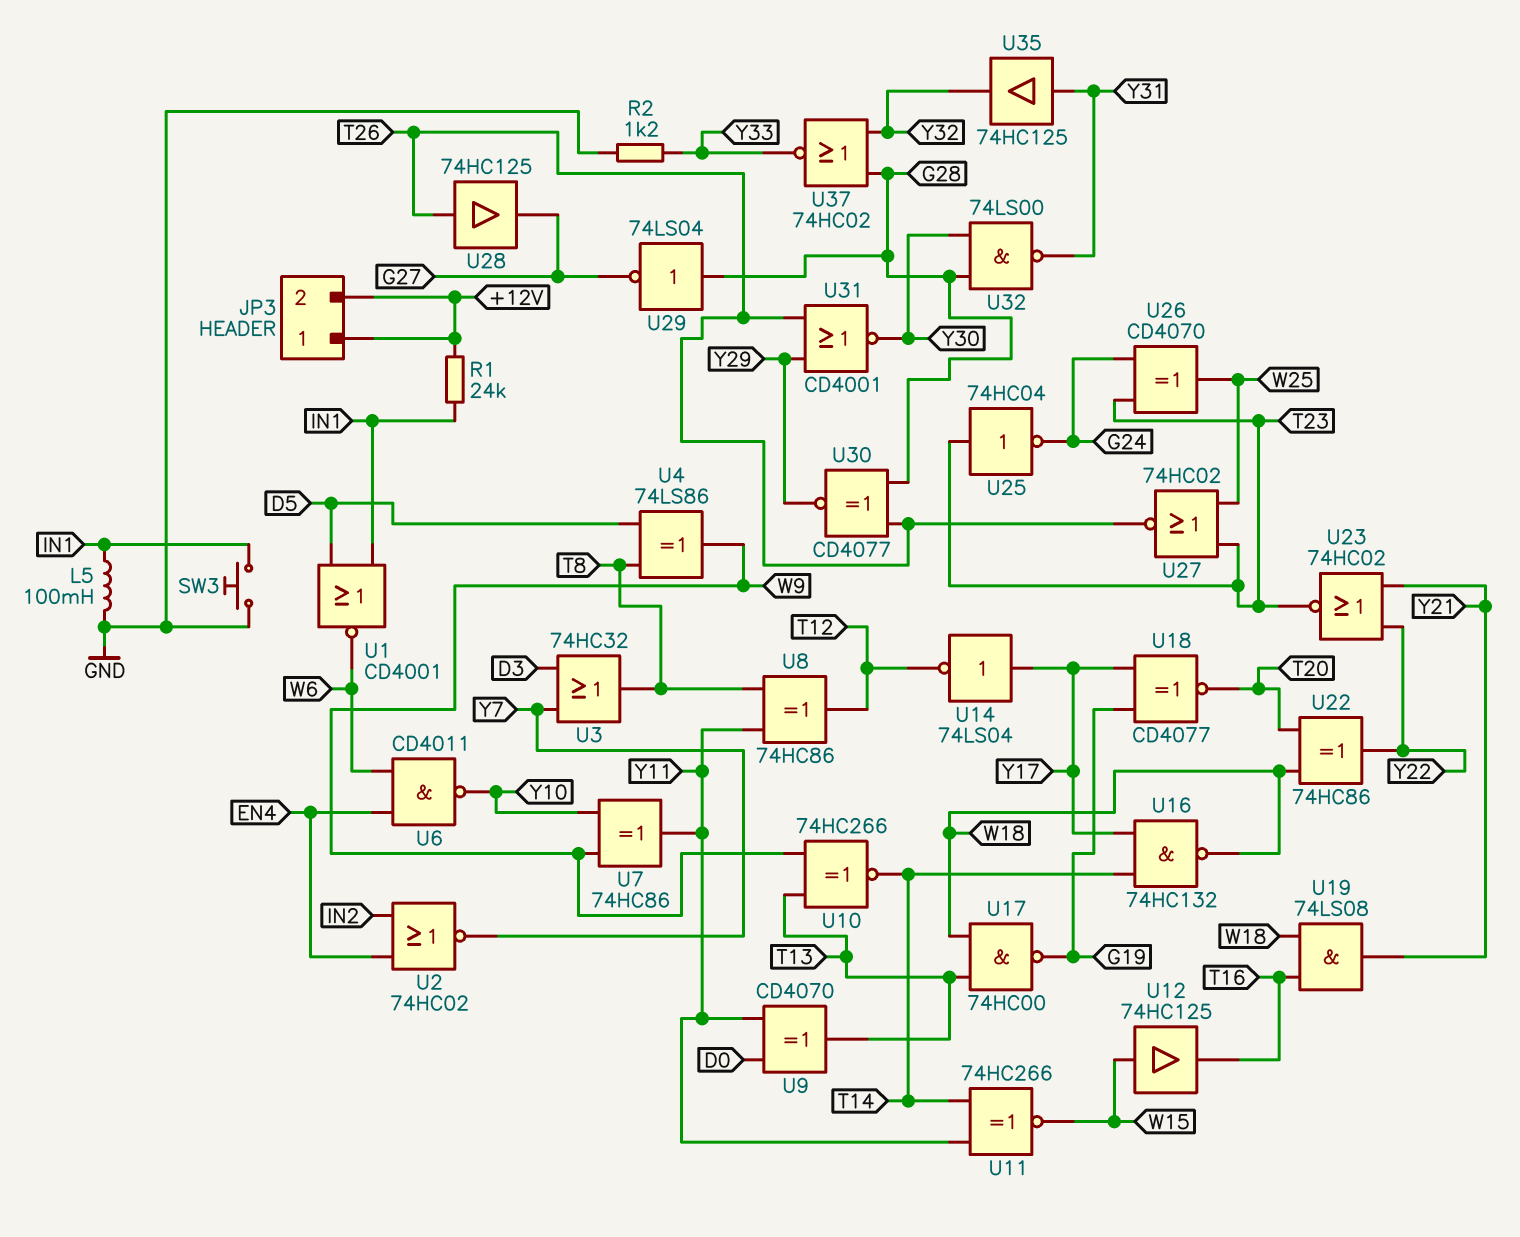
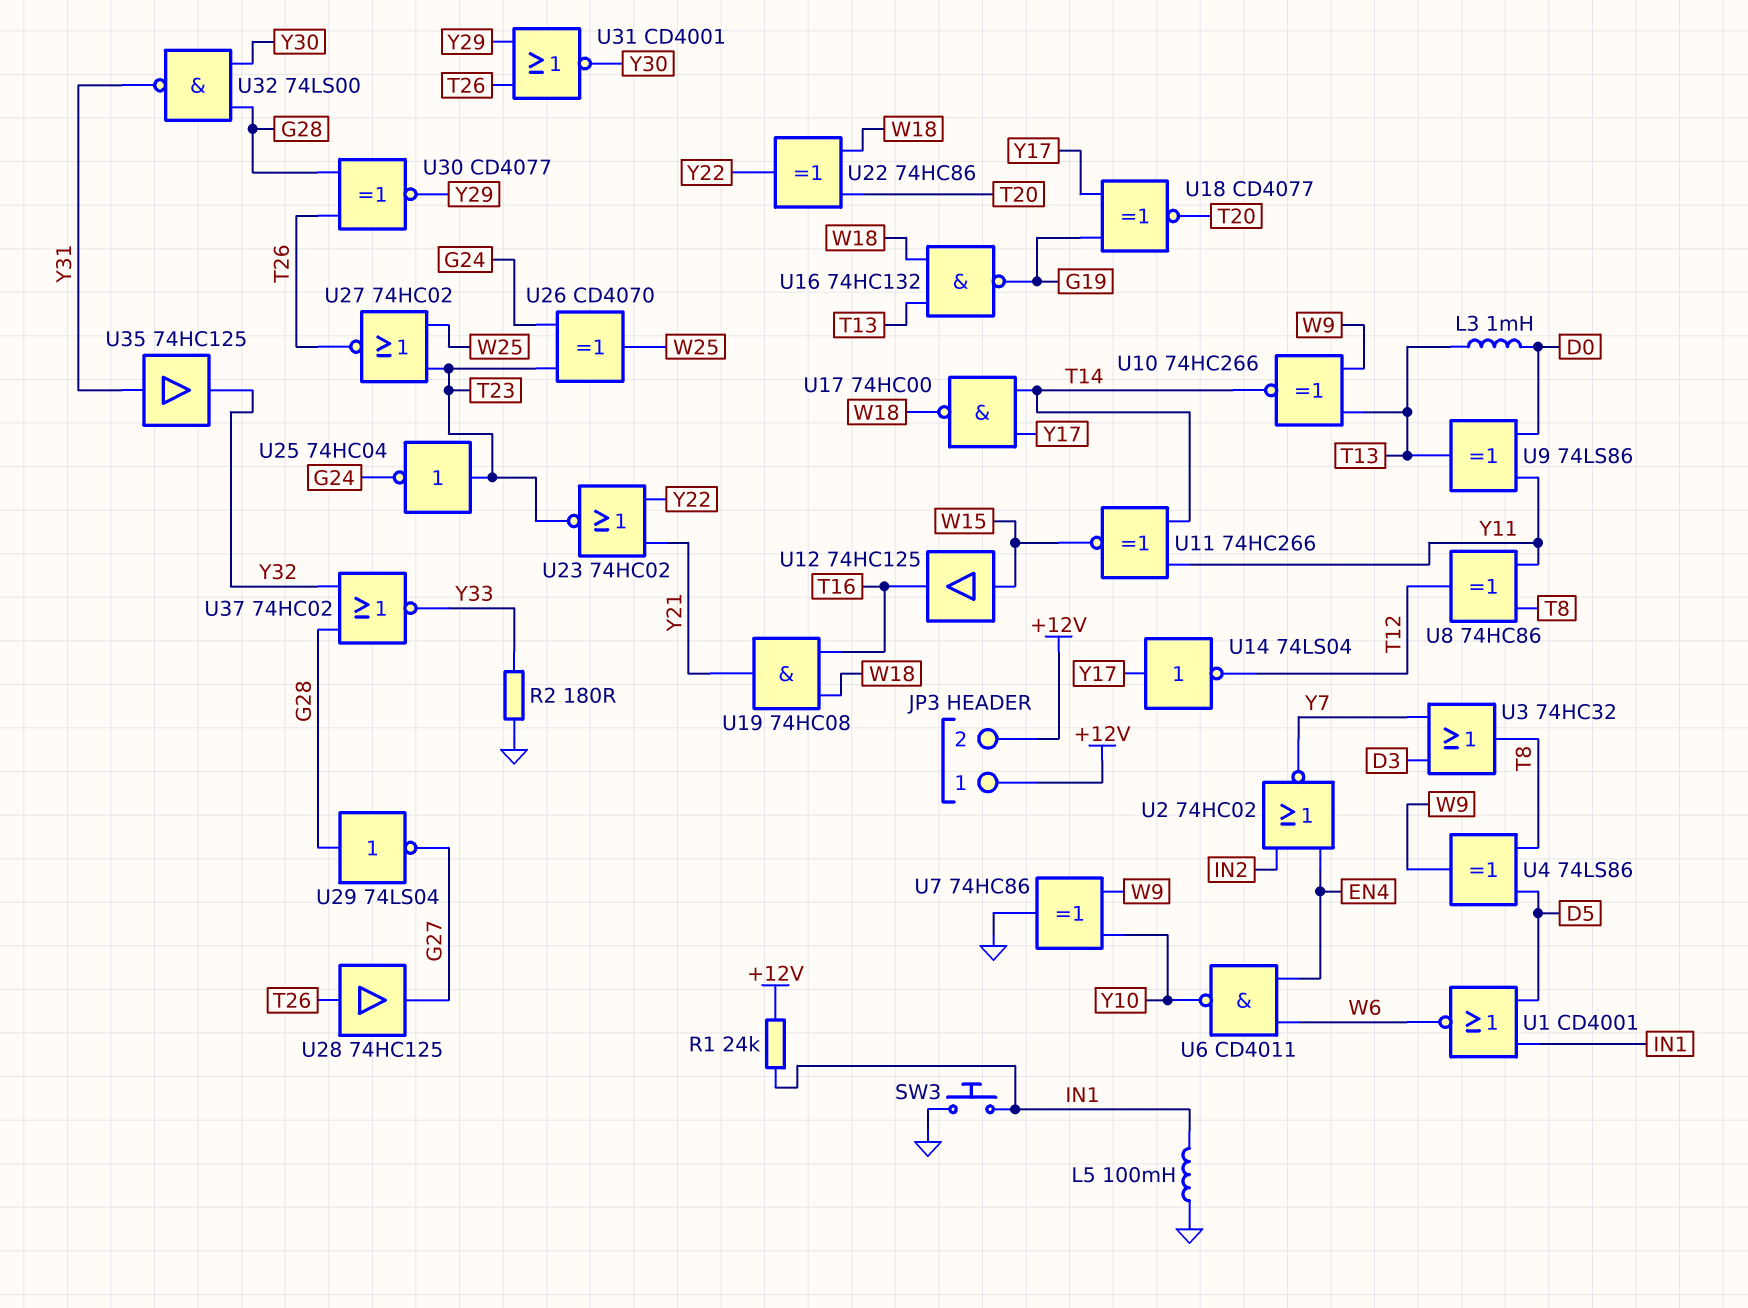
L3: none -> 1mH (D0, T13)
R2: 1.2k (GND, Y33) -> 180 (GND, Y33)
U7: XOR 74HC86 (in W9, in Y10, out Y11) -> XOR 74HC86 (in W9, in Y10, out GND)
U9: XOR CD4070 (in D0, in Y11, out T13) -> XOR 74LS86 (in D0, in Y11, out T13)
U16: NAND 74HC132 (in T14, in Y17, out W18) -> NAND 74HC132 (in T13, in W18, out G19)
U17: NAND 74HC00 (in T13, in W18, out G19) -> NAND 74HC00 (in T14, in Y17, out W18)
U19: AND 74LS08 (in T16, in W18, out Y21) -> AND 74HC08 (in T16, in W18, out Y21)

